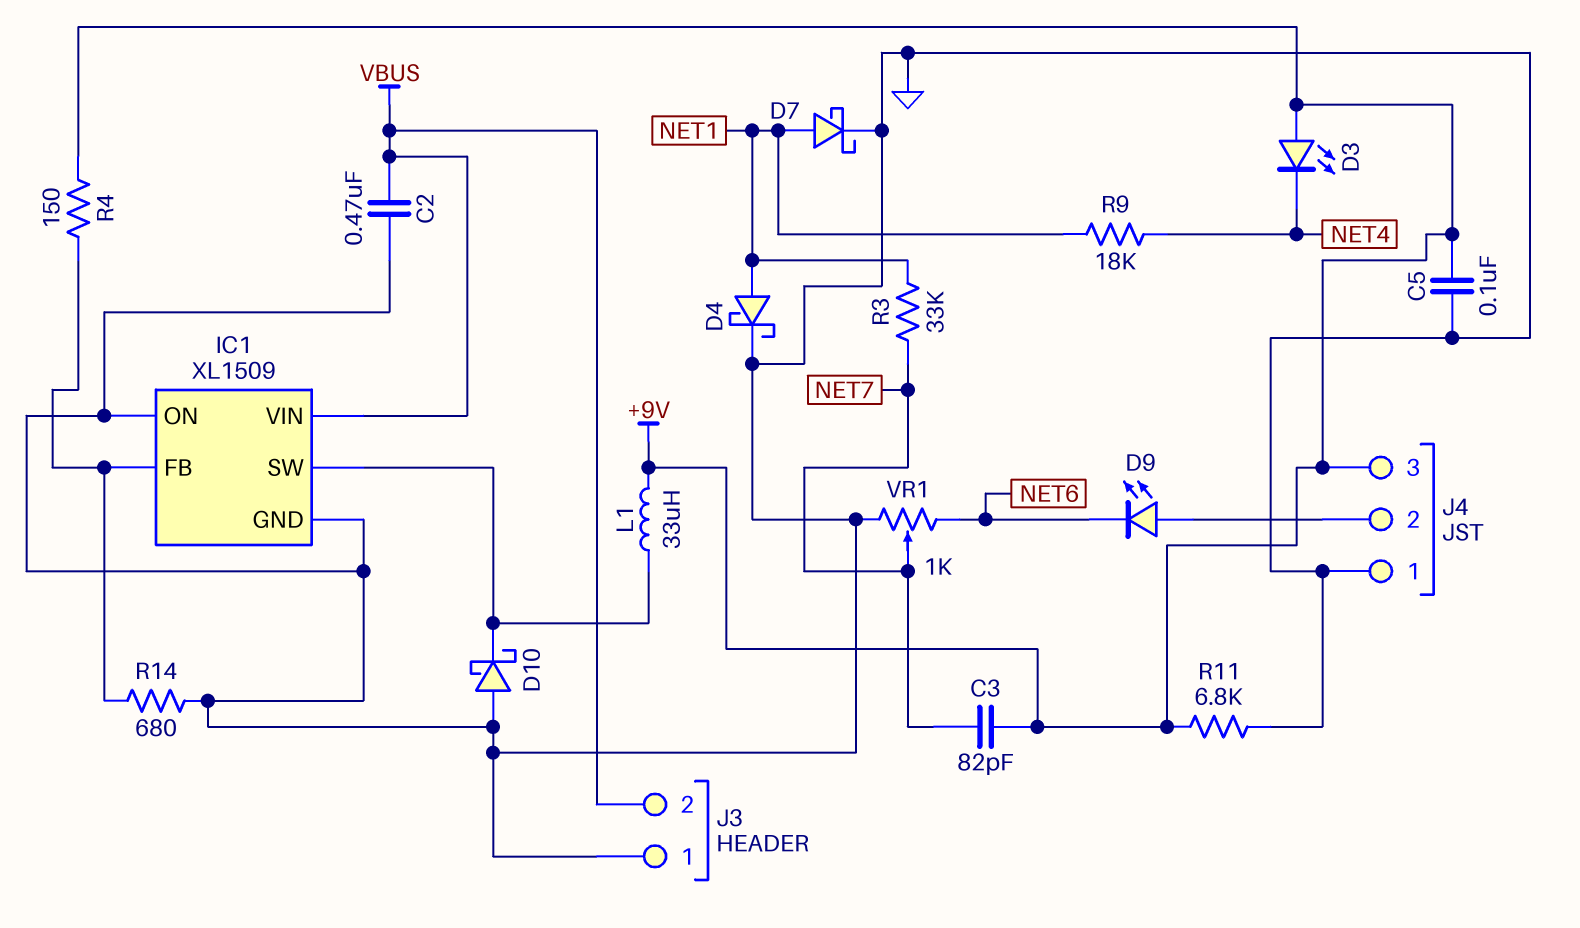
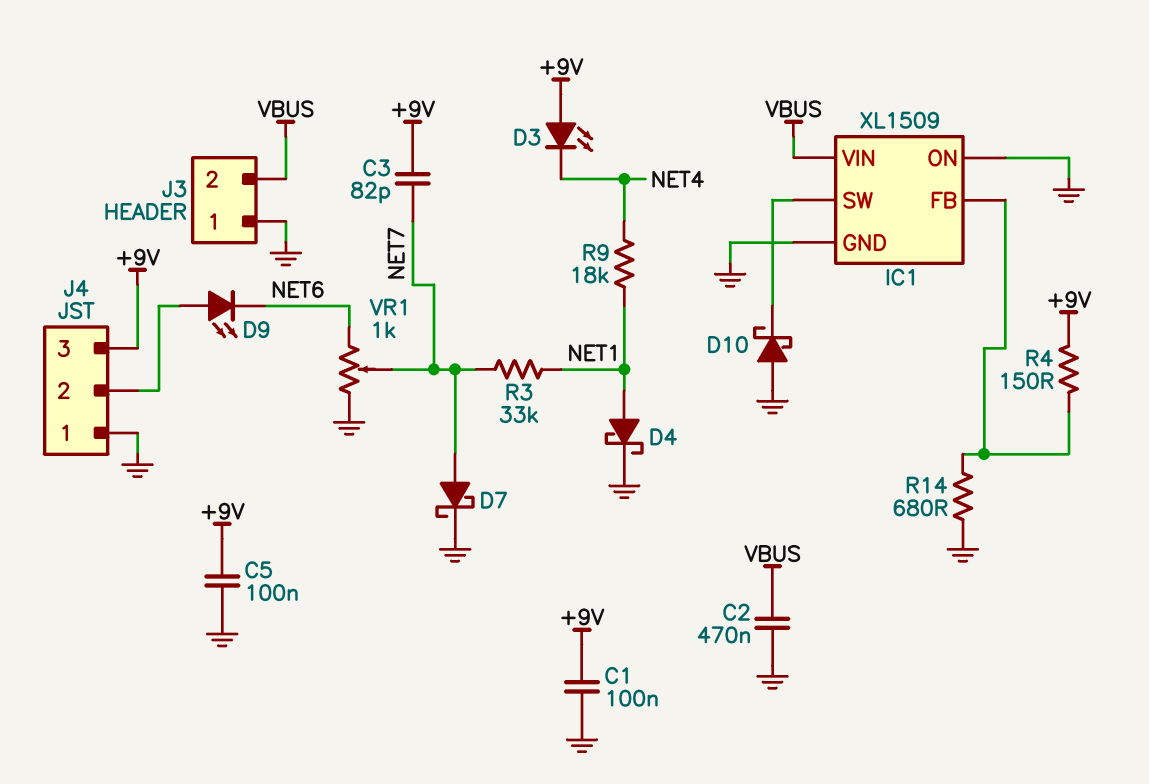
C1: none -> 100nF (+9V, GND)
D7: schottky (A NET1, K GND) -> schottky (A NET7, K GND)
L1: 33uH (+9V, IC1/SW) -> none
R11: 6.8k (+9V, GND) -> none

